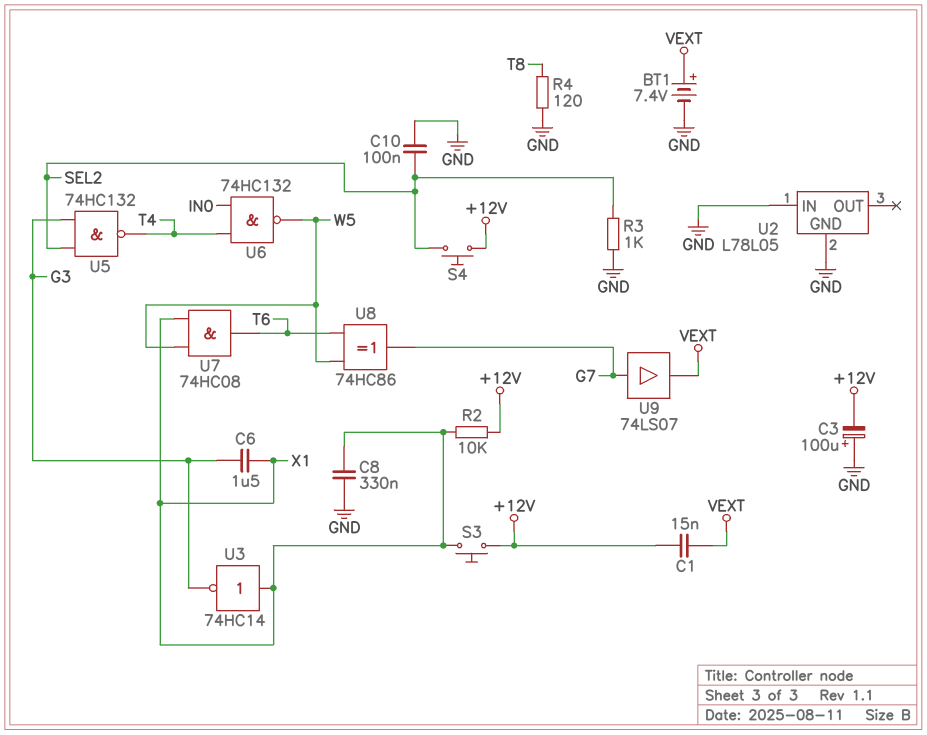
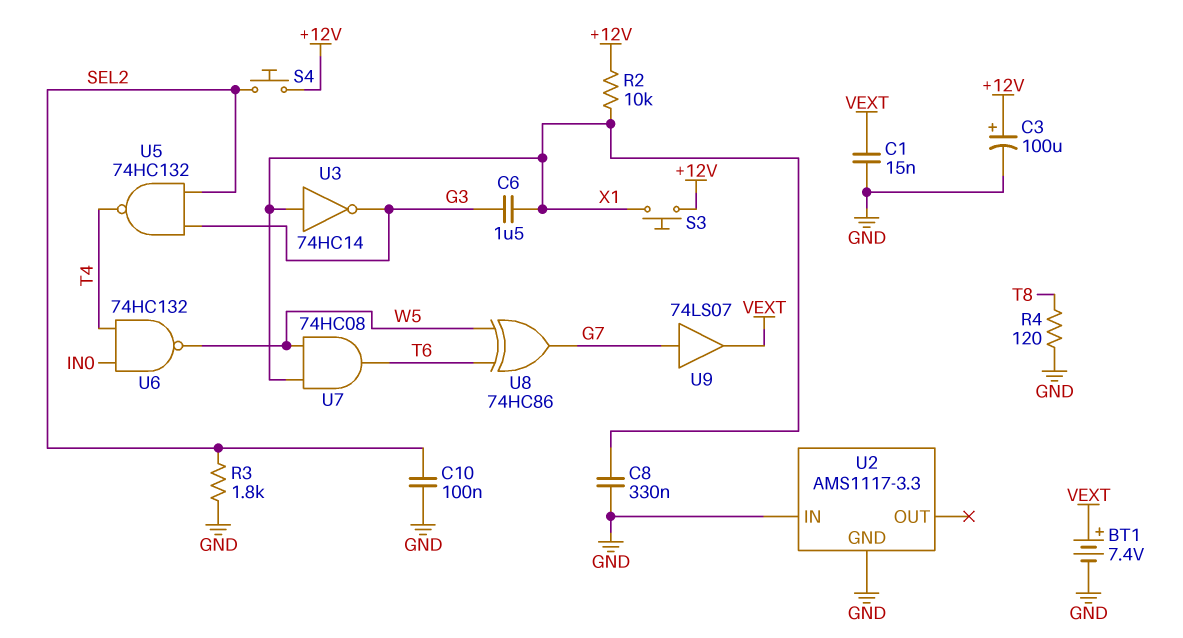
C1: 15nF (+12V, VEXT) -> 15nF (GND, VEXT)
C3: 100uF (plus GND, minus +12V) -> 100uF (plus +12V, minus GND)
R3: 1k (GND, SEL2) -> 1.8k (GND, SEL2)
U2: L78L05 -> AMS1117-3.3

